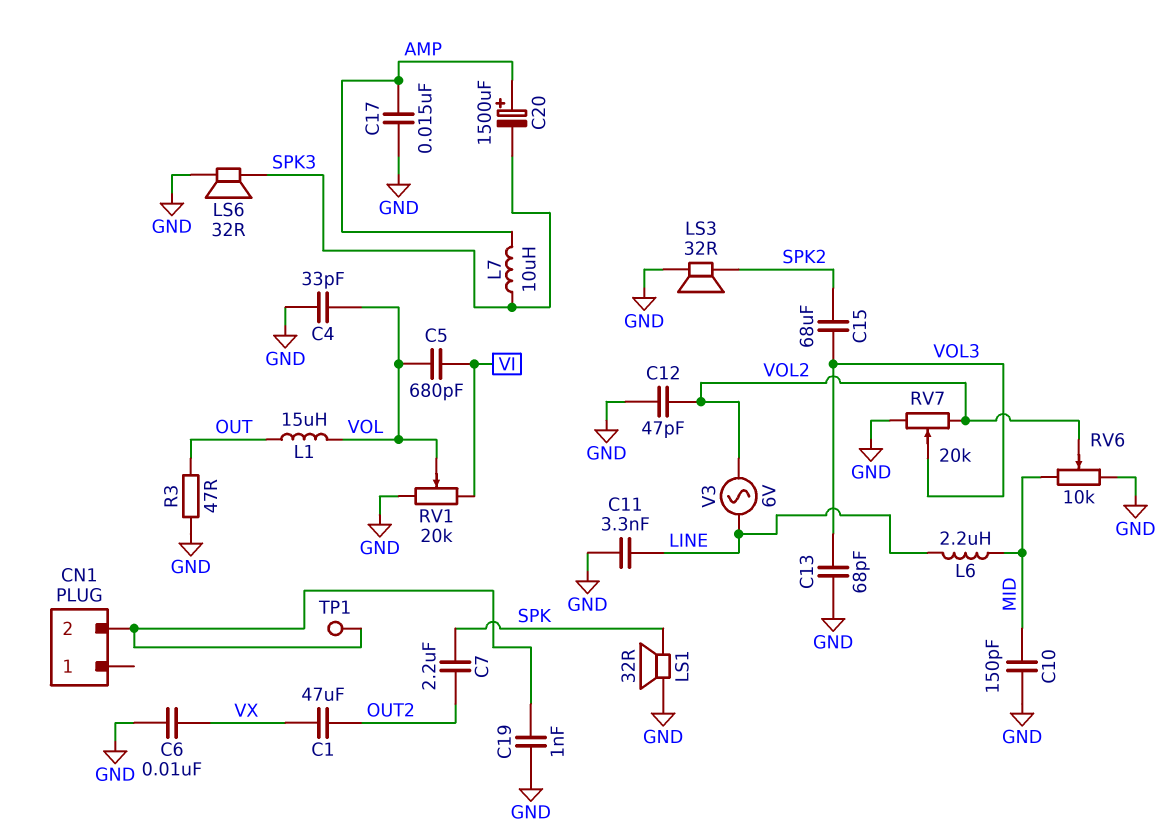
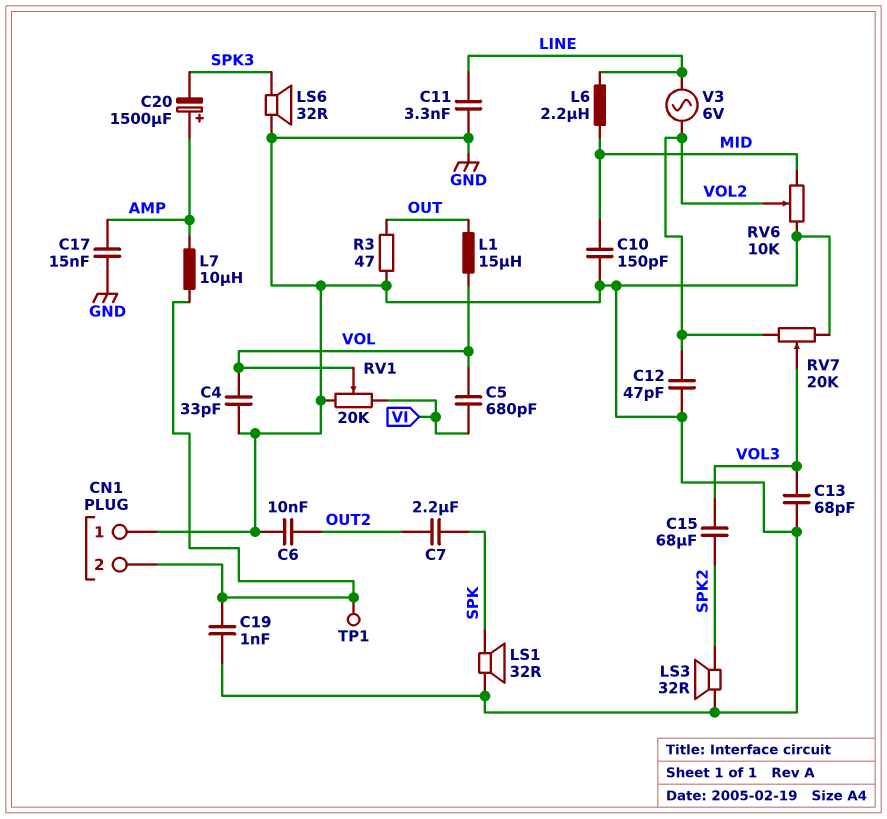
C1: 47uF (OUT2, VX) -> none
C6: 10nF (GND, VX) -> 10nF (GND, OUT2)
CN1 pin 1: none -> GND
L7: 10uH (AMP, SPK3) -> 10uH (AMP, CN1/2)

